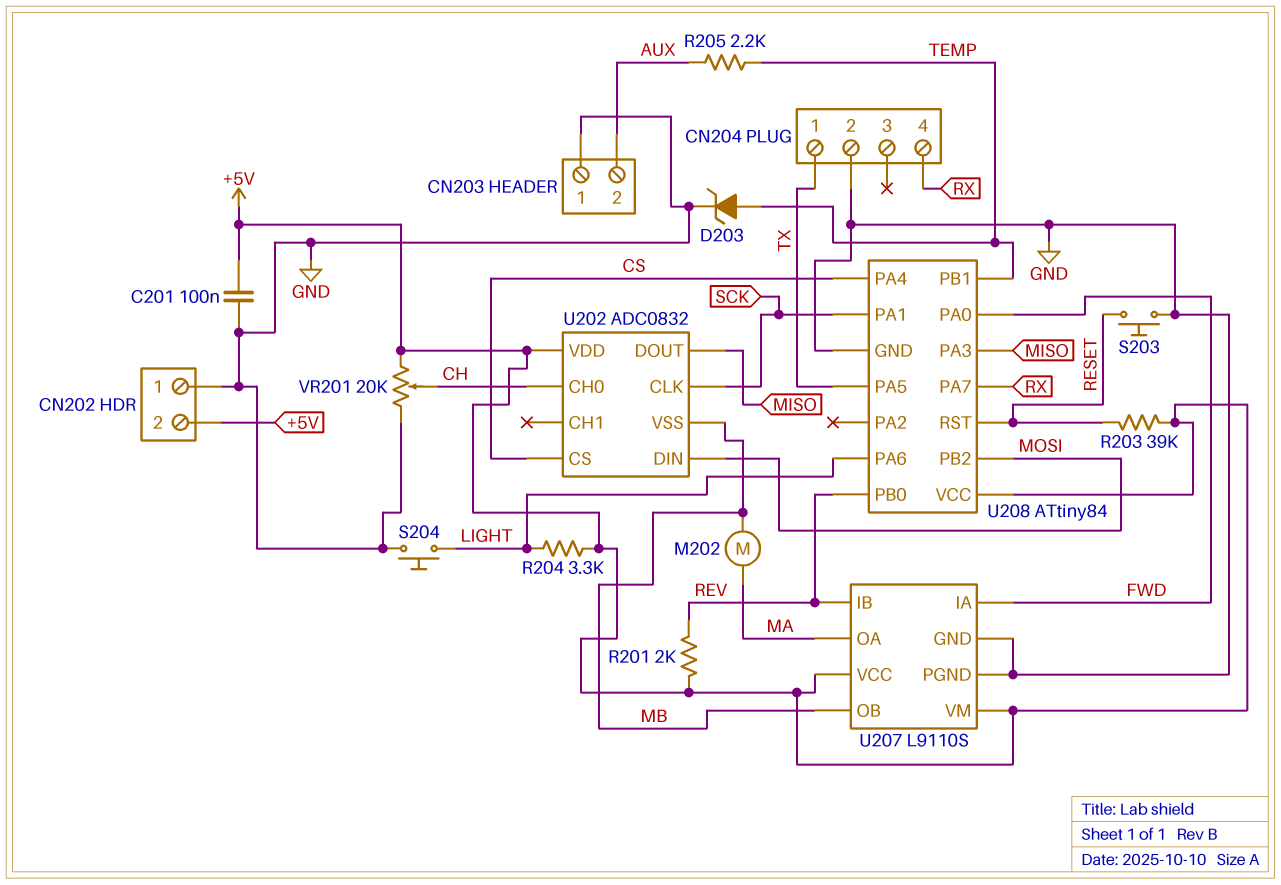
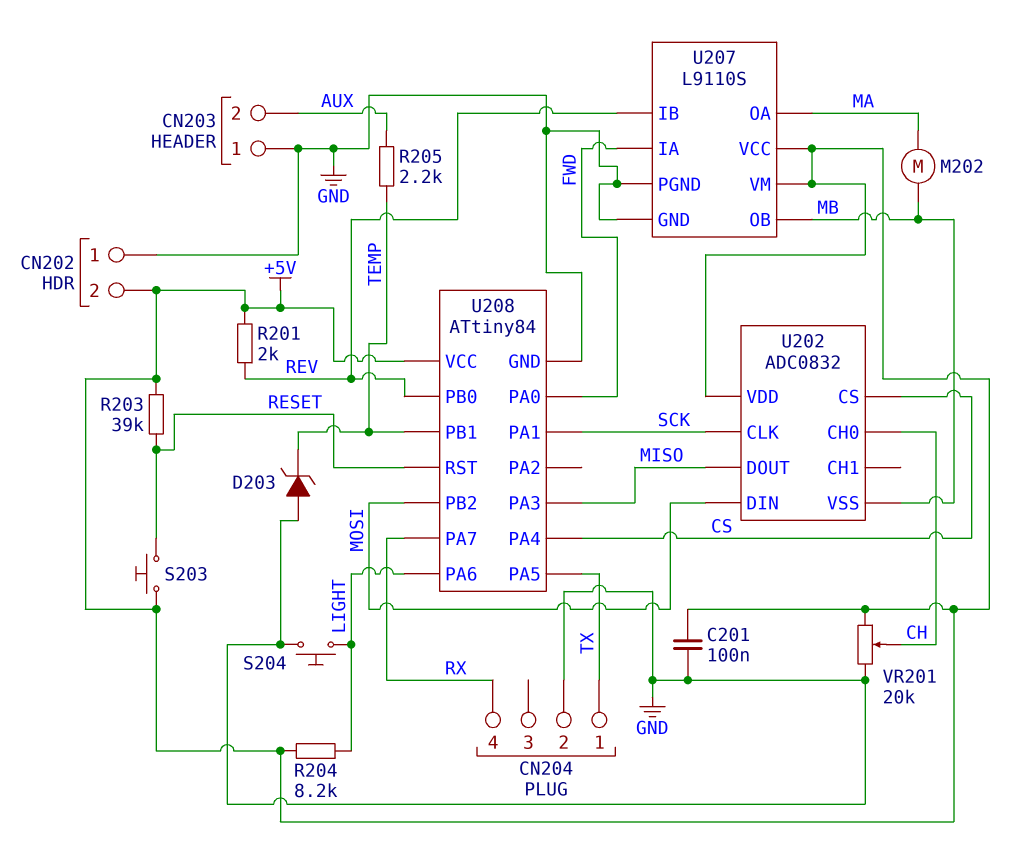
D203: zener (A TEMP, K GND) -> zener (A GND, K TEMP)
R204: 3.3k (+5V, LIGHT) -> 8.2k (+5V, LIGHT)
S203: button (GND, RESET) -> button (+5V, RESET)

